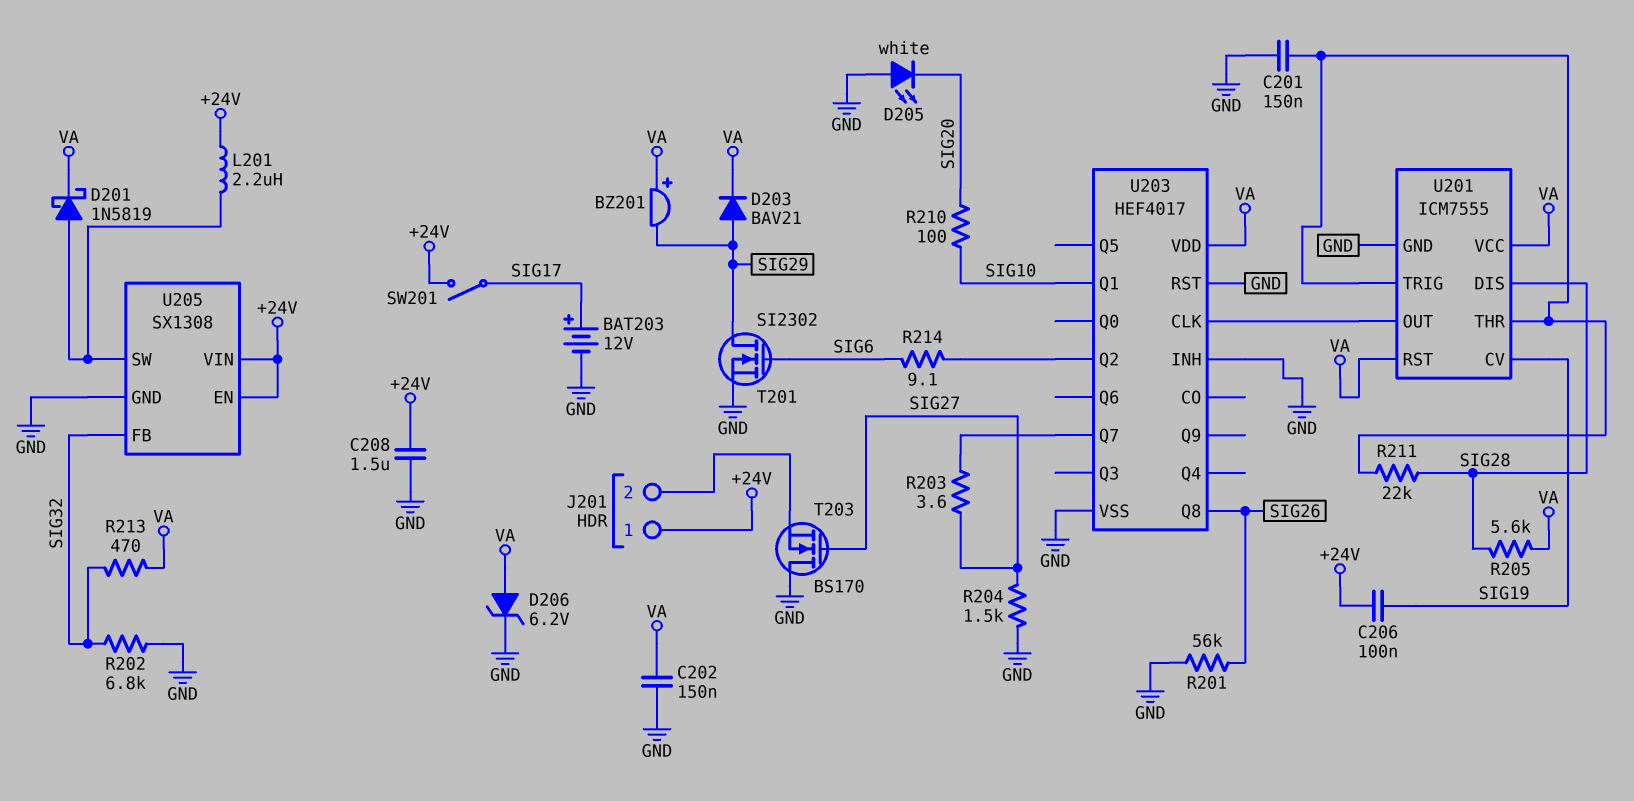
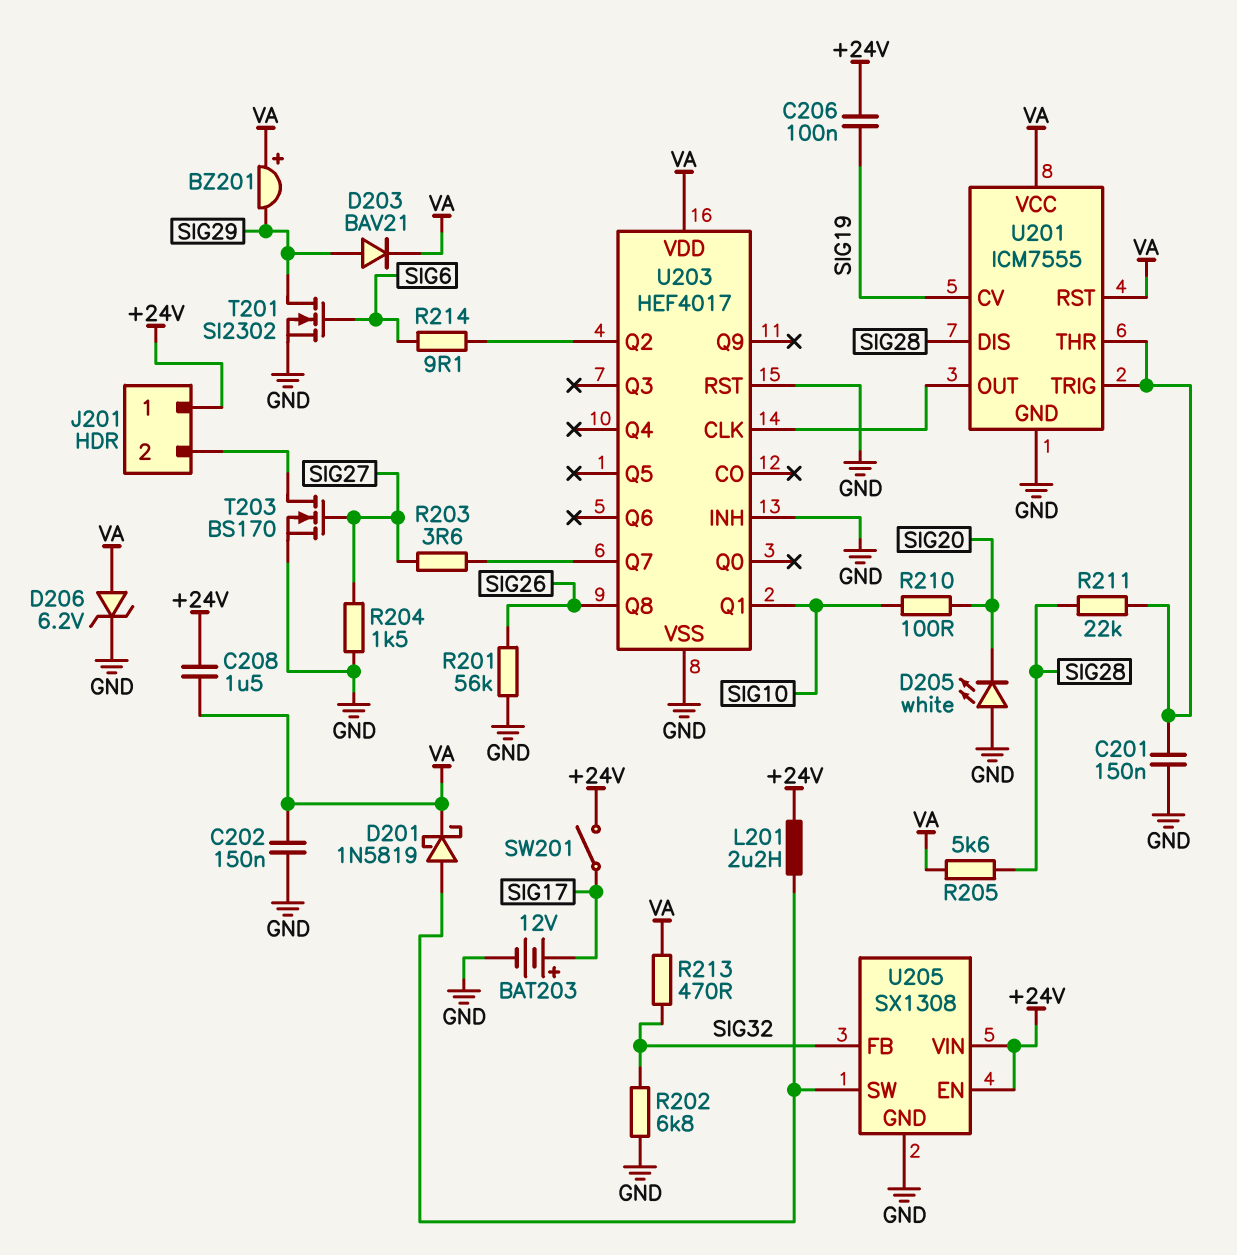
C208: 1.5uF (+24V, GND) -> 1.5uF (+24V, VA)
T203: NMOS BS170 (G SIG27, D GND, S J201/2) -> NMOS BS170 (G SIG27, D J201/2, S GND)

